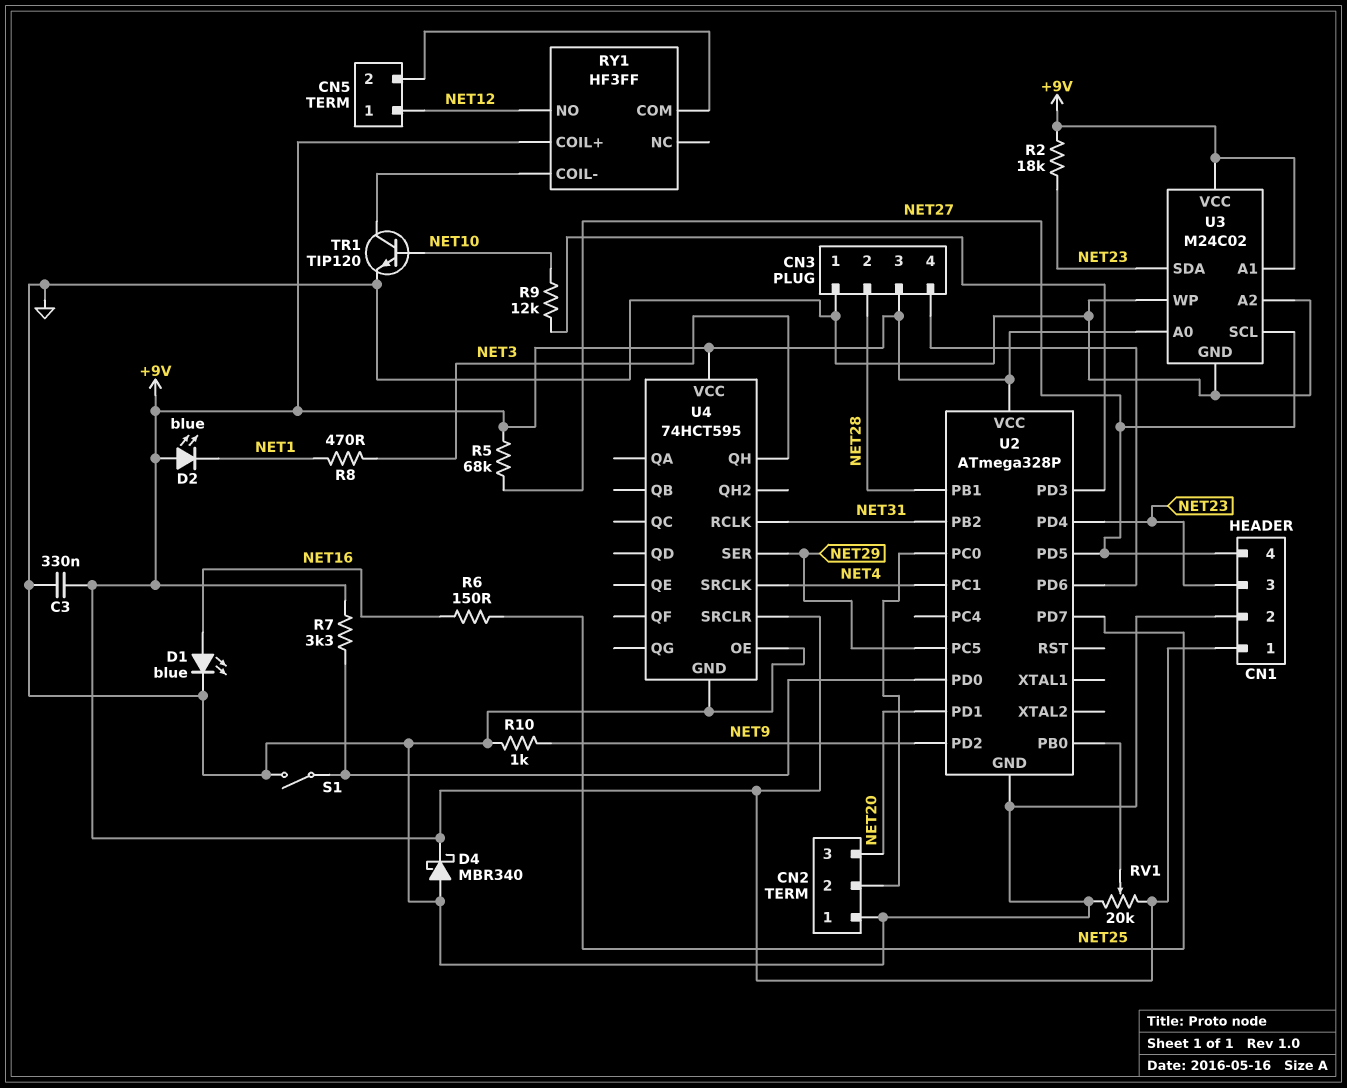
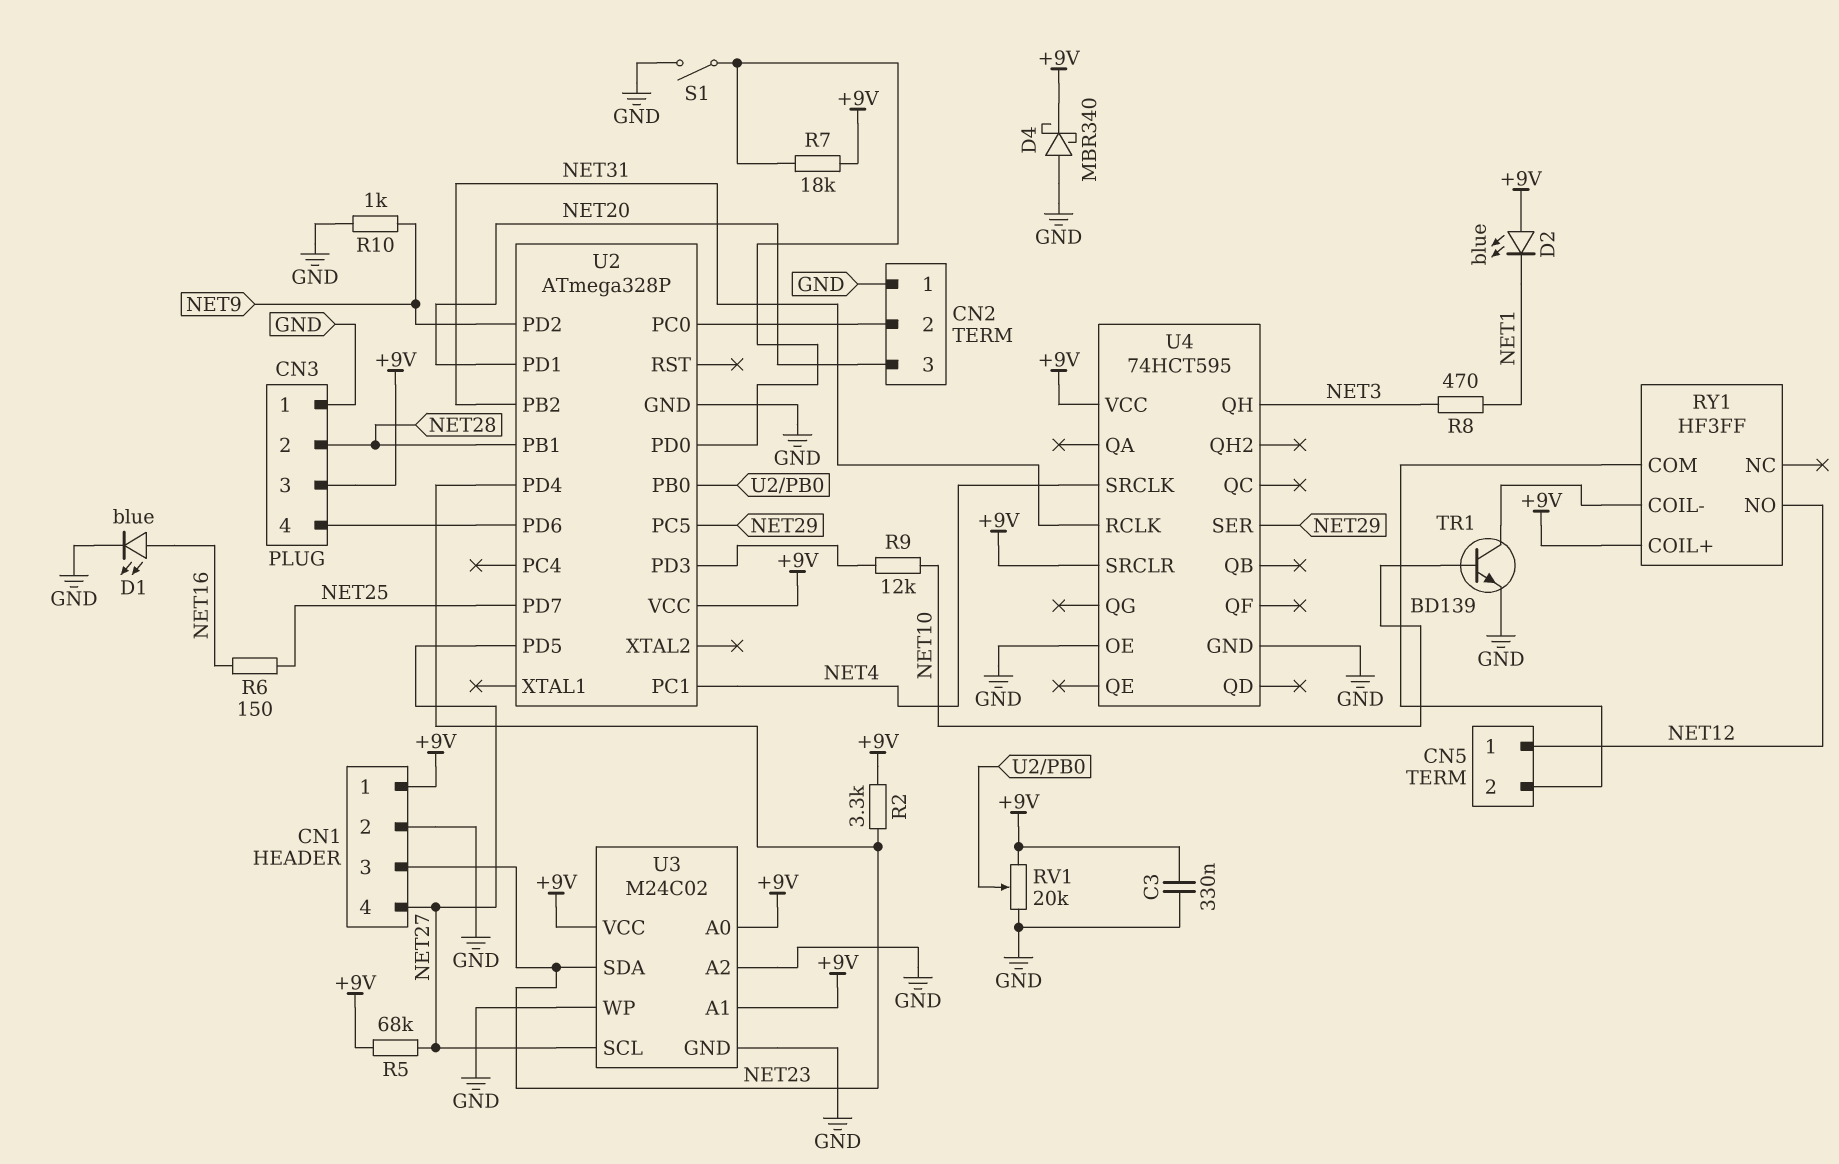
R2: 18k (+9V, NET23) -> 3.3k (+9V, NET23)
R7: 3.3k (+9V, U2/PD0) -> 18k (+9V, U2/PD0)
TR1: NPN TIP120 (B NET10, C RY1/COIL-, E GND) -> NPN BD139 (B NET10, C RY1/COIL-, E GND)

